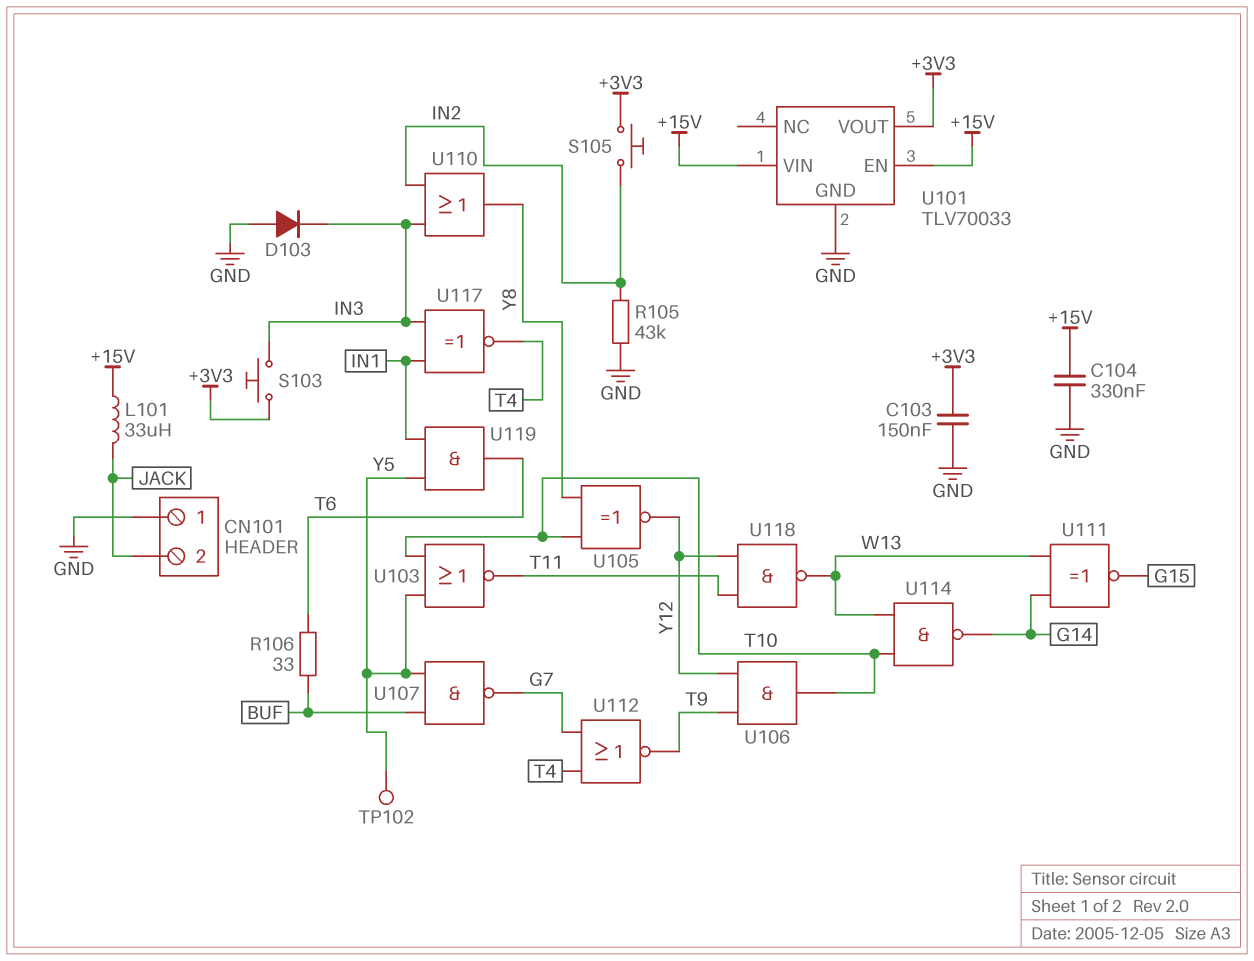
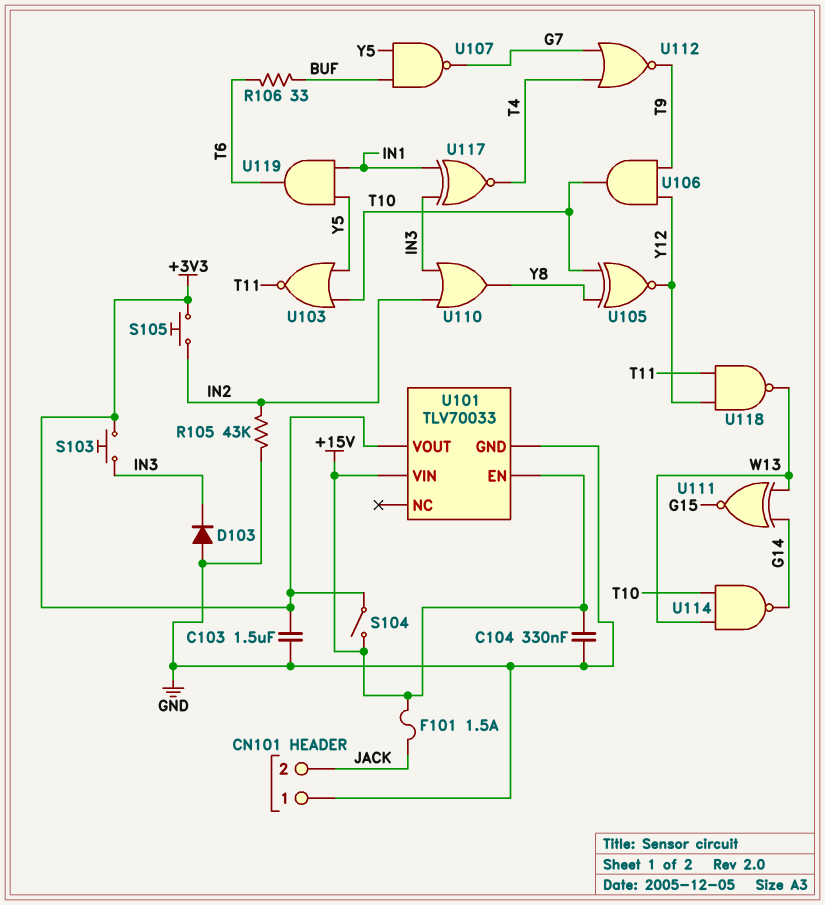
C103: 150nF (+3V3, GND) -> 1.5uF (+3V3, GND)
F101: none -> 1.5A (+15V, JACK)
L101: 33uH (+15V, JACK) -> none
S104: none -> switch (+3V3, +15V)
TP102: test point (Y5) -> none

